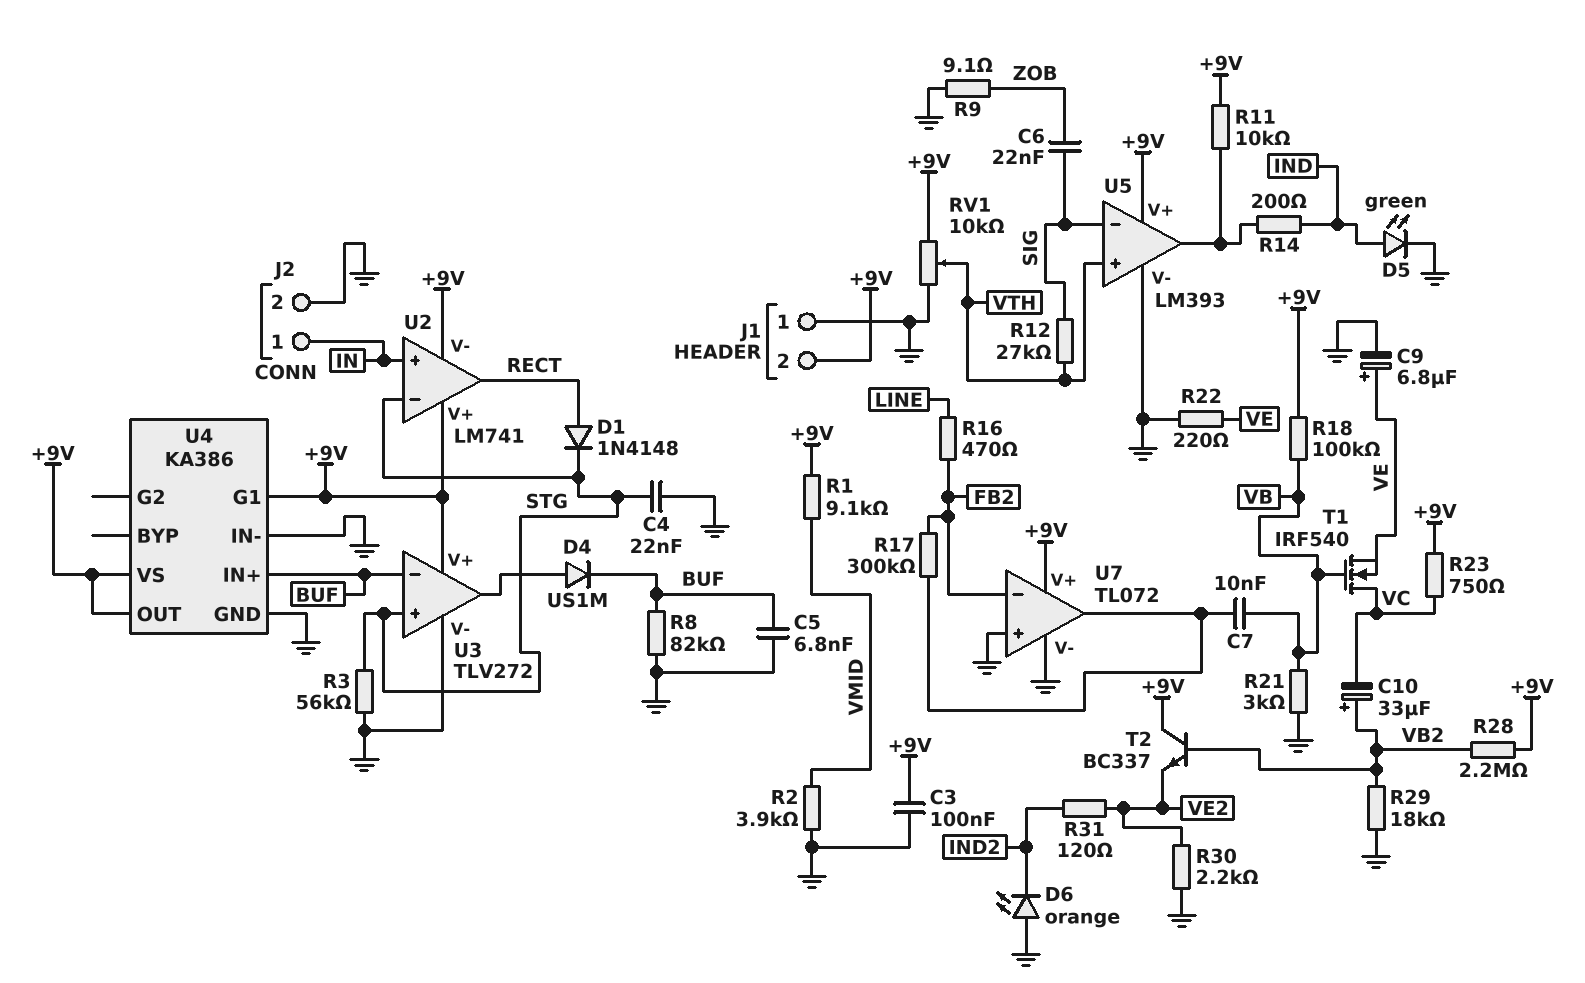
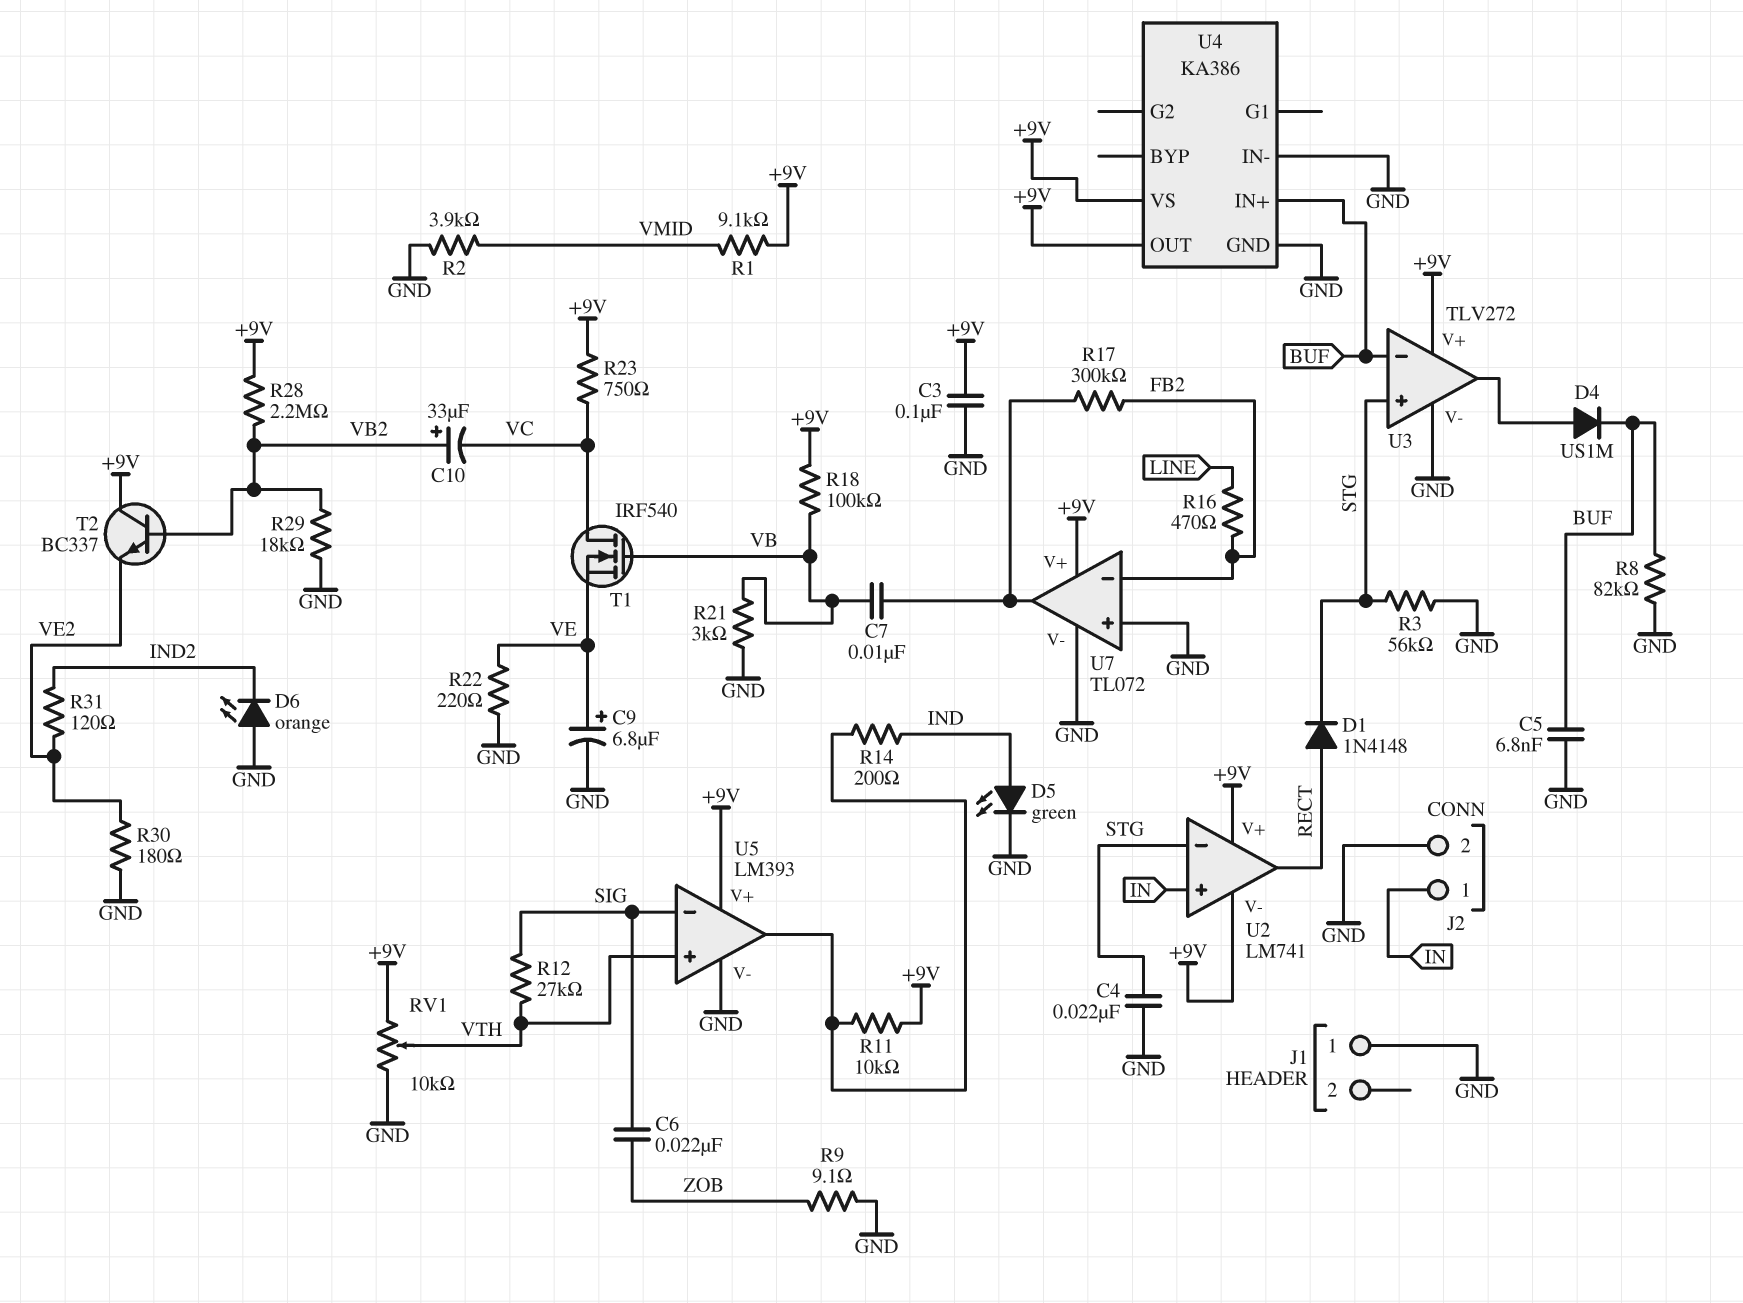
J1 pin 2: +9V -> none
R30: 2.2k (GND, VE2) -> 180 (GND, VE2)
U4 pin G1: +9V -> none

